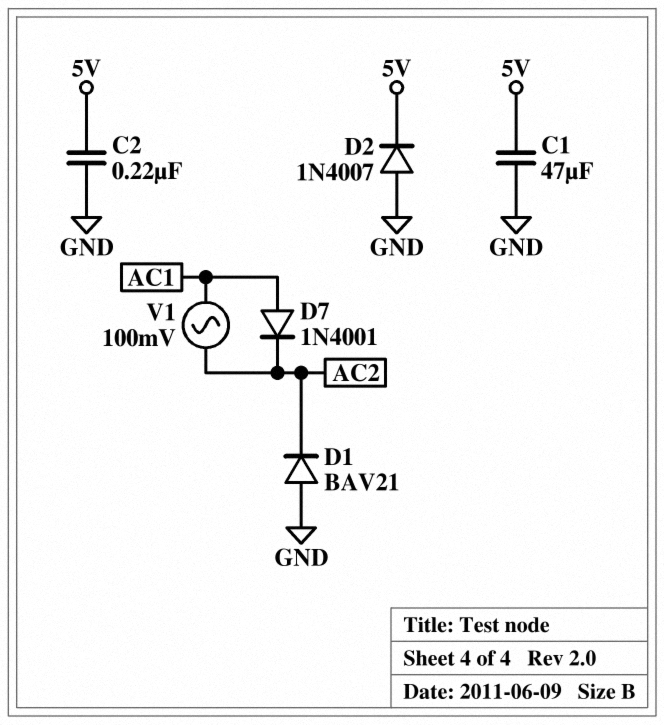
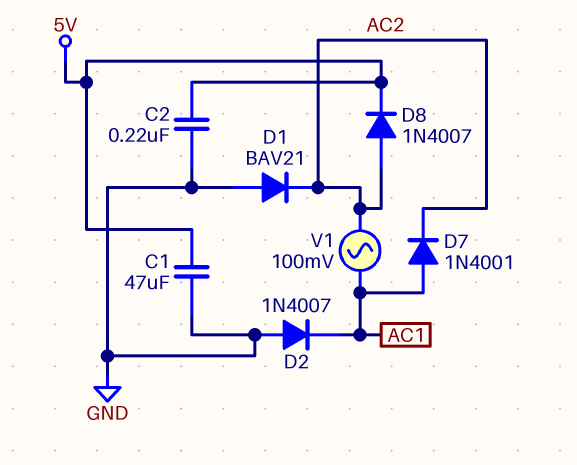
D2: diode 1N4007 (A GND, K 5V) -> diode 1N4007 (A GND, K AC1)
D8: none -> diode 1N4007 (A AC2, K 5V)

